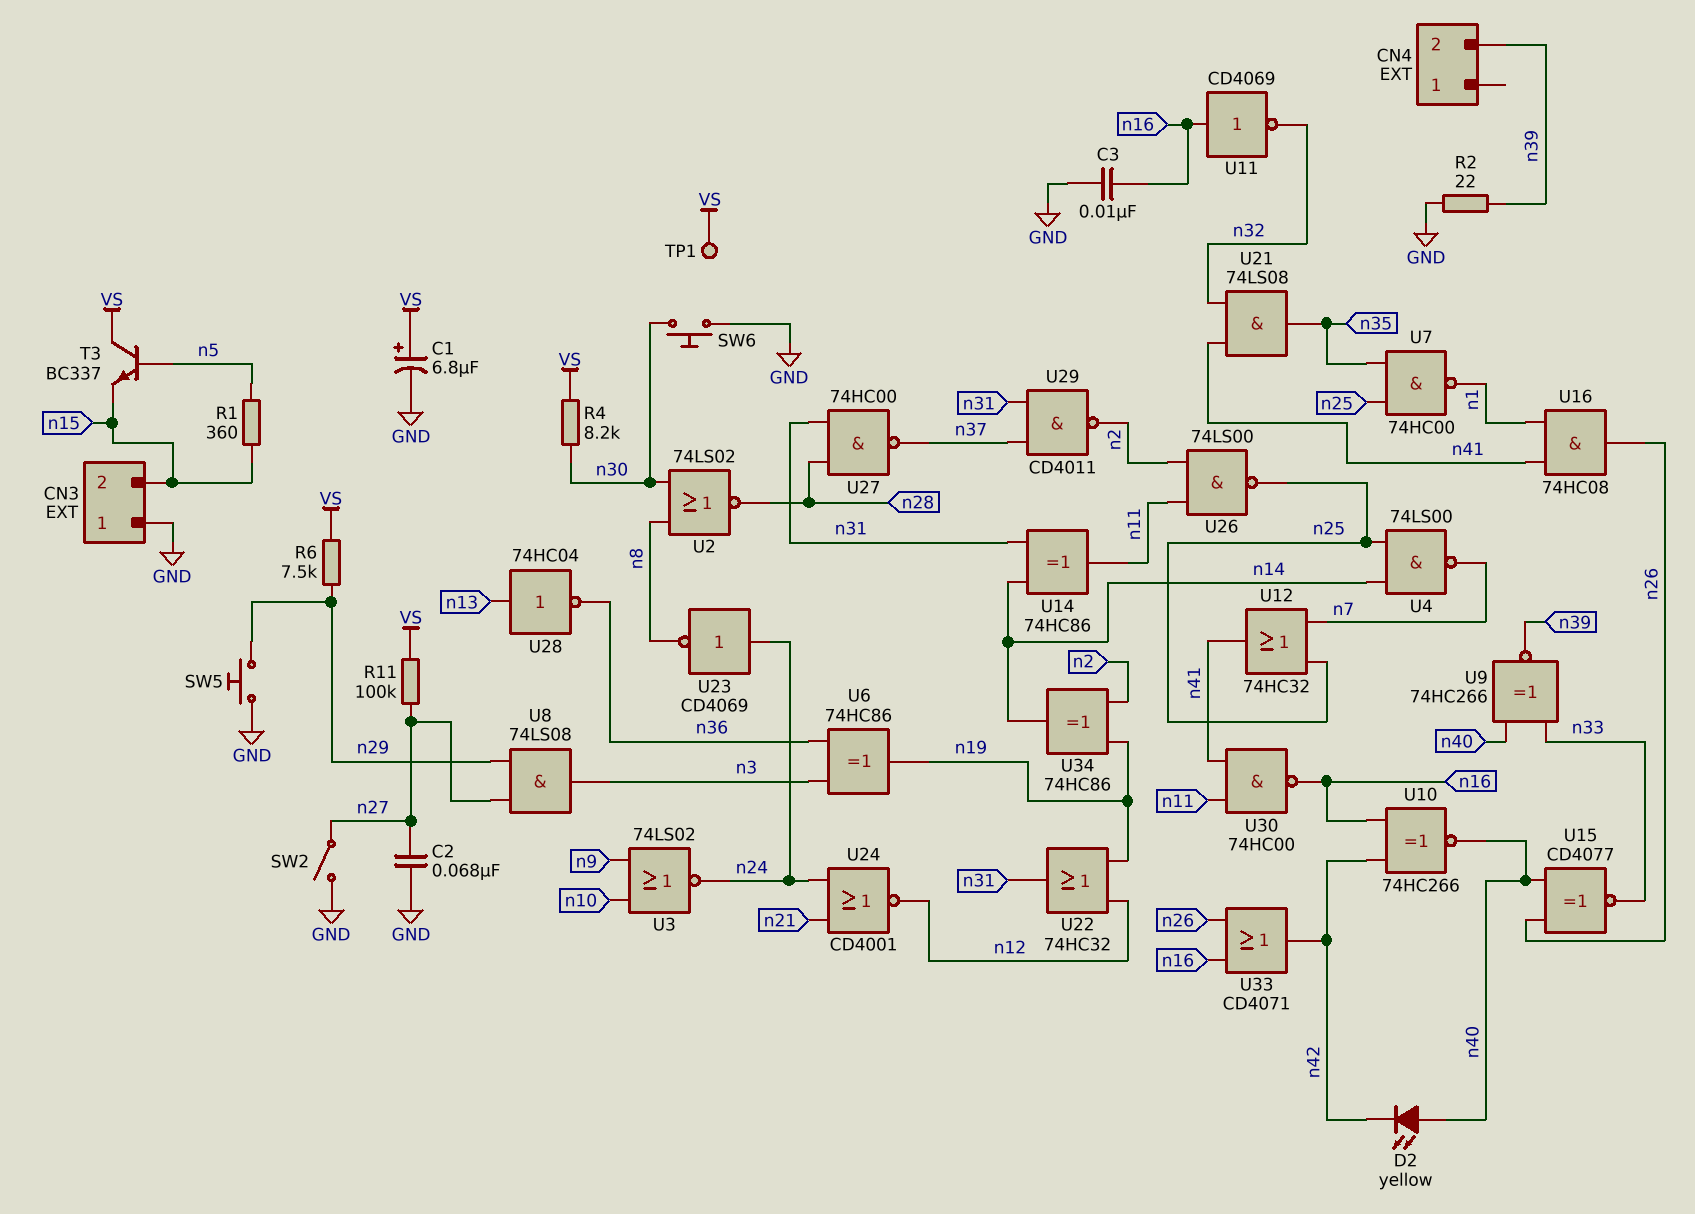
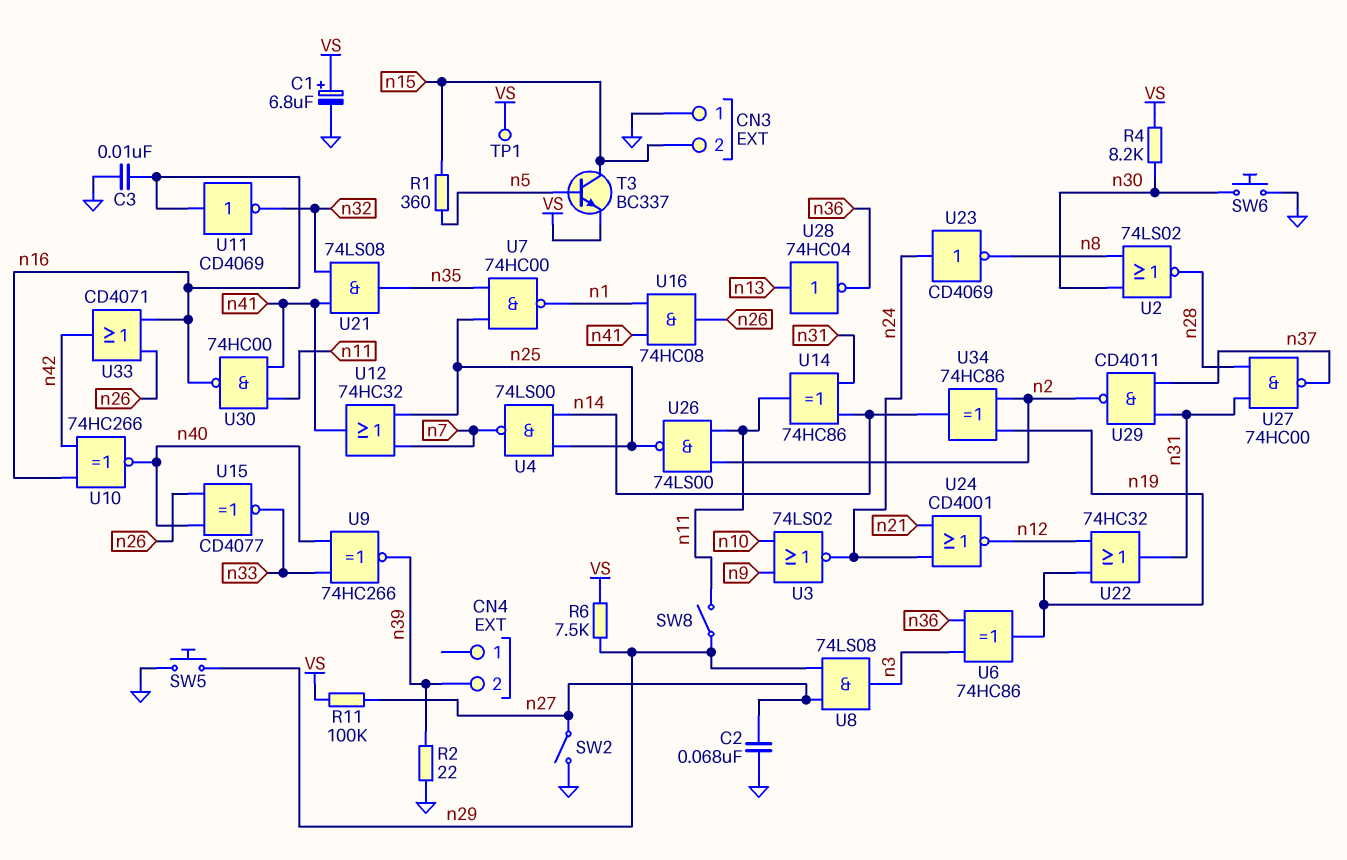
D2: LED yellow (A n40, K n42) -> none
SW8: none -> switch (n11, n29)
T3: NPN BC337 (B n5, C VS, E n15) -> NPN BC337 (B n5, C n15, E VS)

